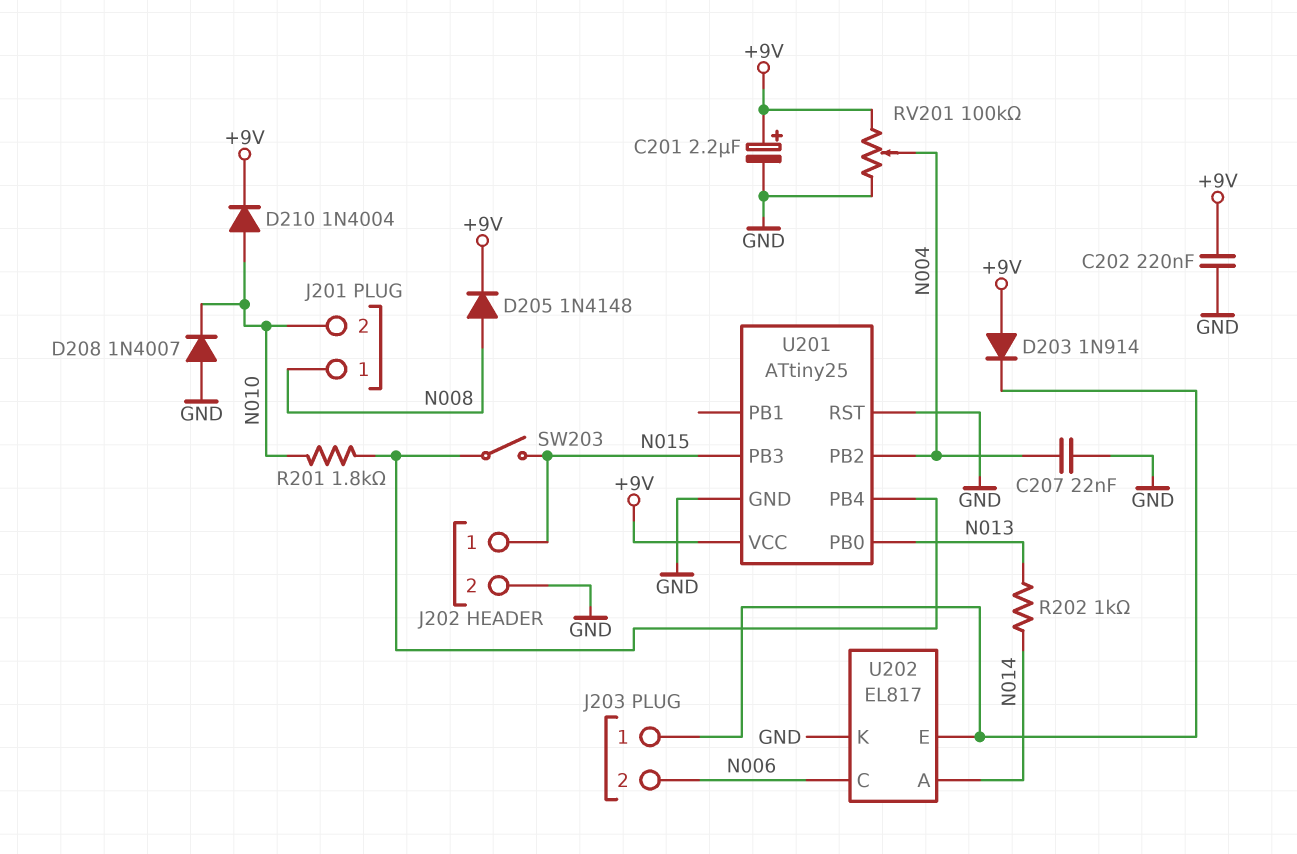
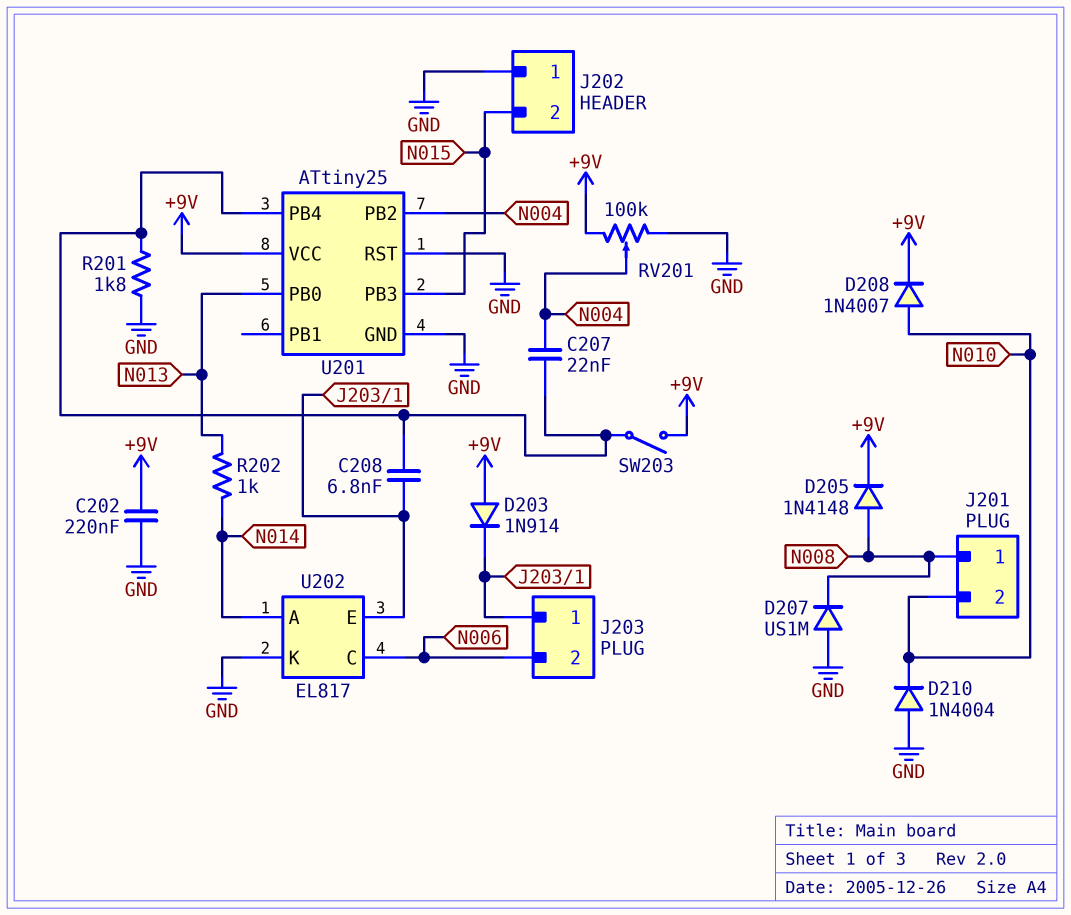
C201: 2.2uF (plus +9V, minus GND) -> none
C207: 22nF (GND, N004) -> 22nF (N004, U201/PB4)
C208: none -> 6.8nF (J203/1, U201/PB4)
D207: none -> diode US1M (A GND, K N008)
D208: diode 1N4007 (A GND, K N010) -> diode 1N4007 (A N010, K +9V)
D210: diode 1N4004 (A N010, K +9V) -> diode 1N4004 (A GND, K N010)
J202 pin 1: N015 -> GND
J202 pin 2: GND -> N015
R201: 1.8k (N010, U201/PB4) -> 1.8k (GND, U201/PB4)
SW203: switch (N015, U201/PB4) -> switch (+9V, U201/PB4)

